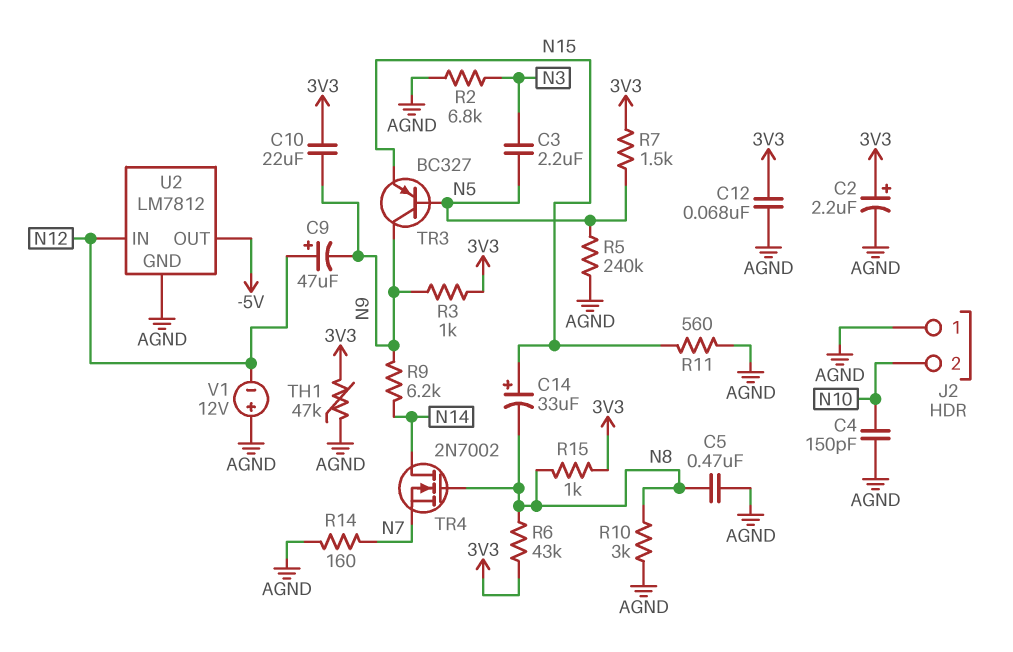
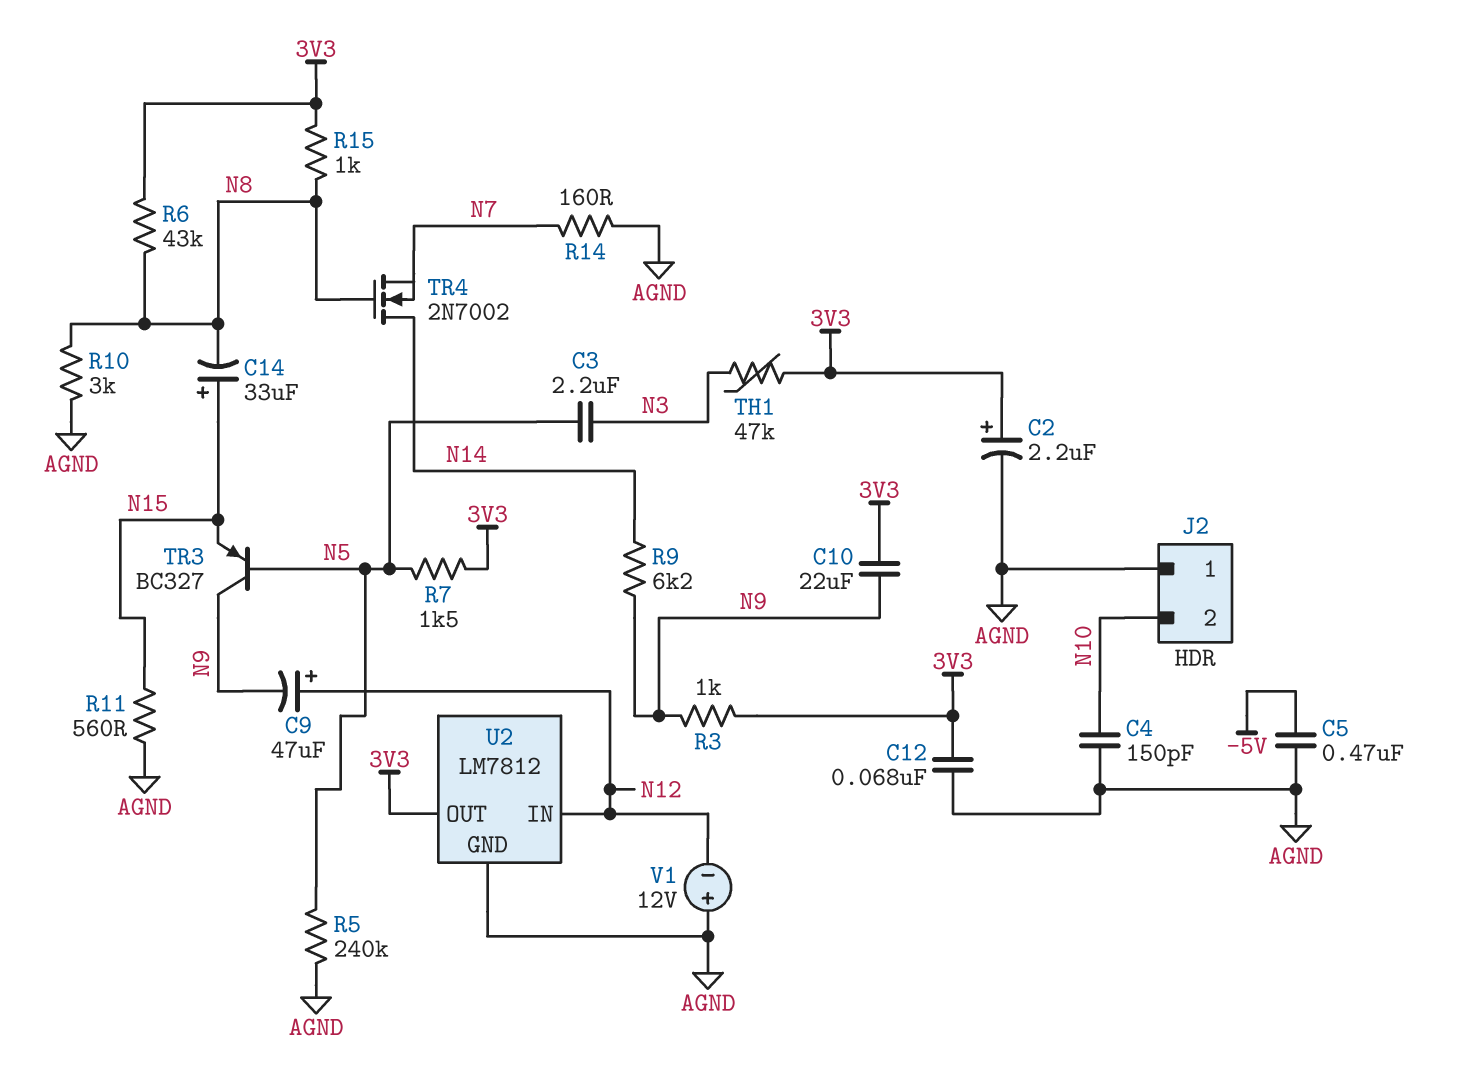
C5: 470nF (AGND, N8) -> 470nF (-5V, AGND)
R2: 6.8k (AGND, N3) -> none
TH1: 47k (3V3, AGND) -> 47k (3V3, N3)
U2 pin OUT: -5V -> 3V3

